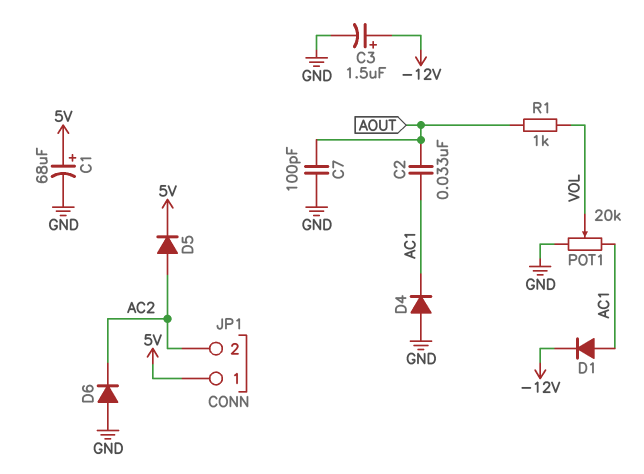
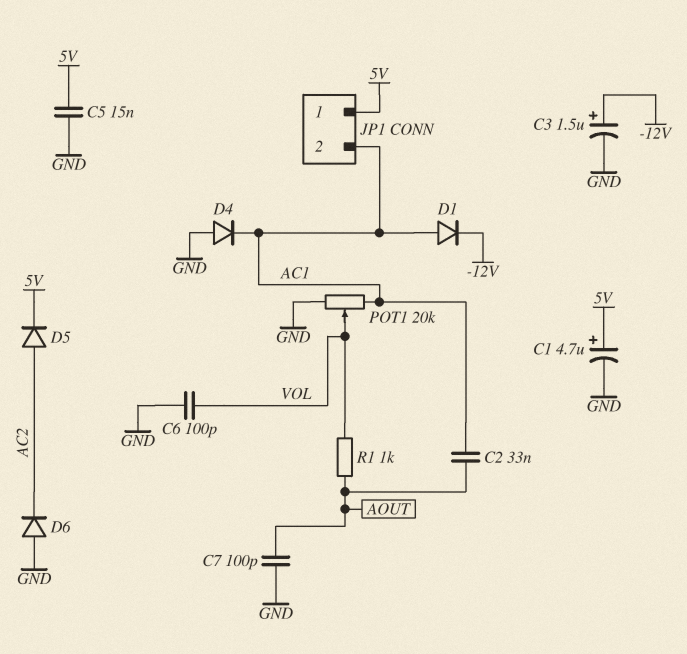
C1: 68uF (plus 5V, minus GND) -> 4.7uF (plus 5V, minus GND)
C5: none -> 15nF (5V, GND)
C6: none -> 100pF (GND, VOL)
JP1 pin 2: AC2 -> AC1

